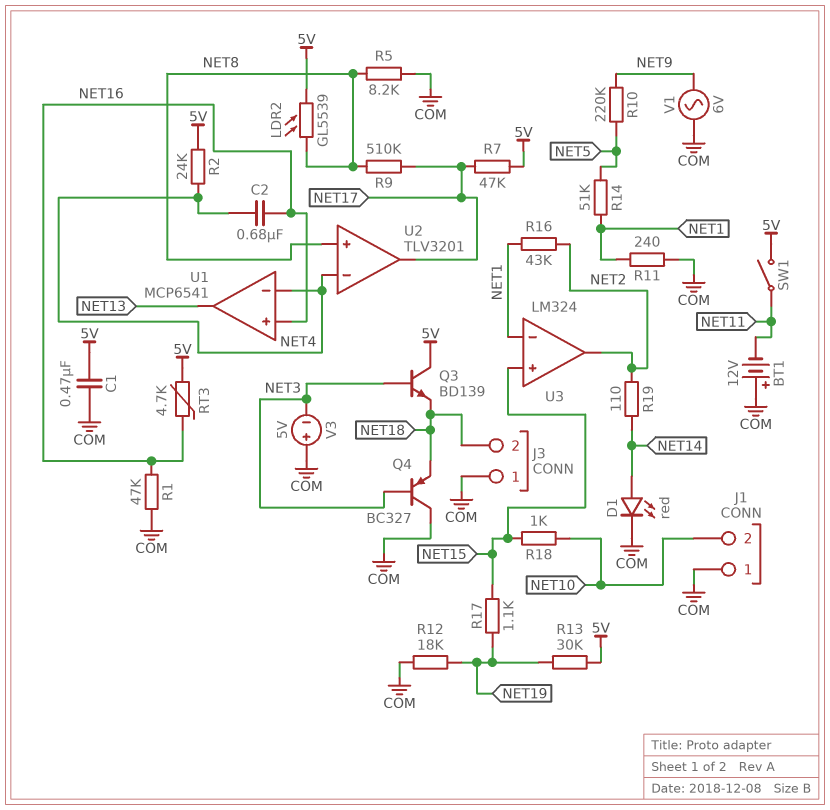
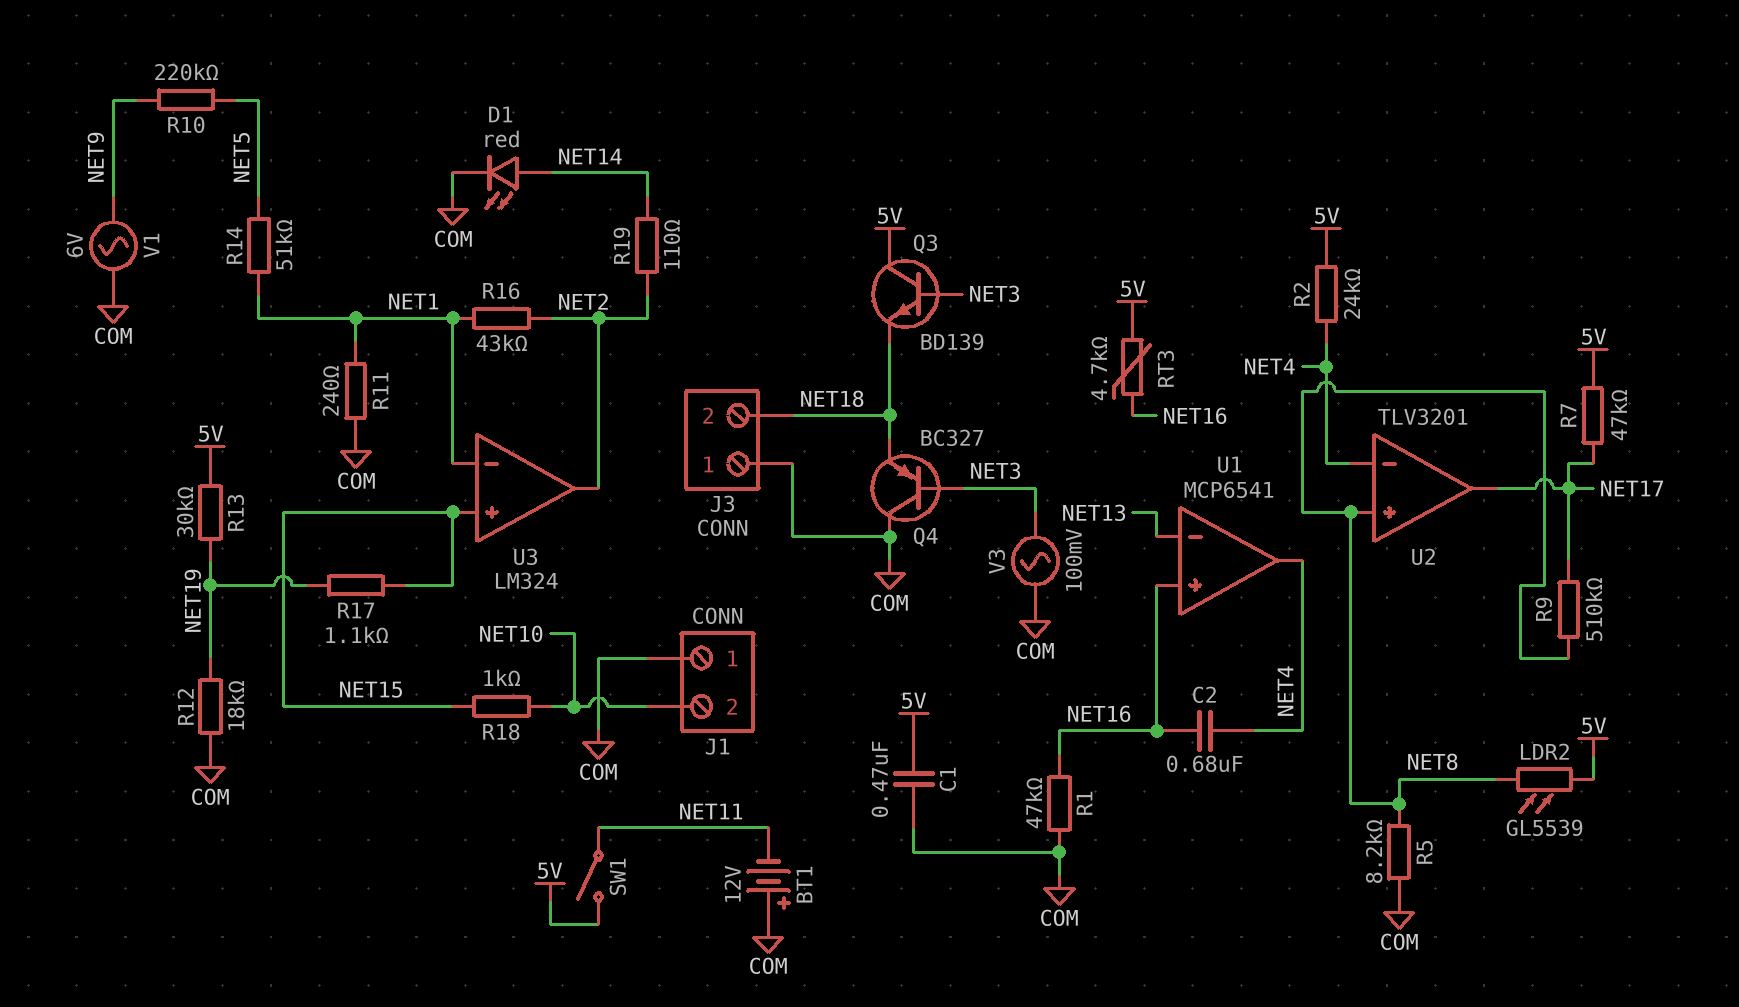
U1 pin in-: NET4 -> NET13
U1 pin out: NET13 -> NET4
V3: 5V (plus COM, minus NET3) -> AC 100mV (COM, NET3)

